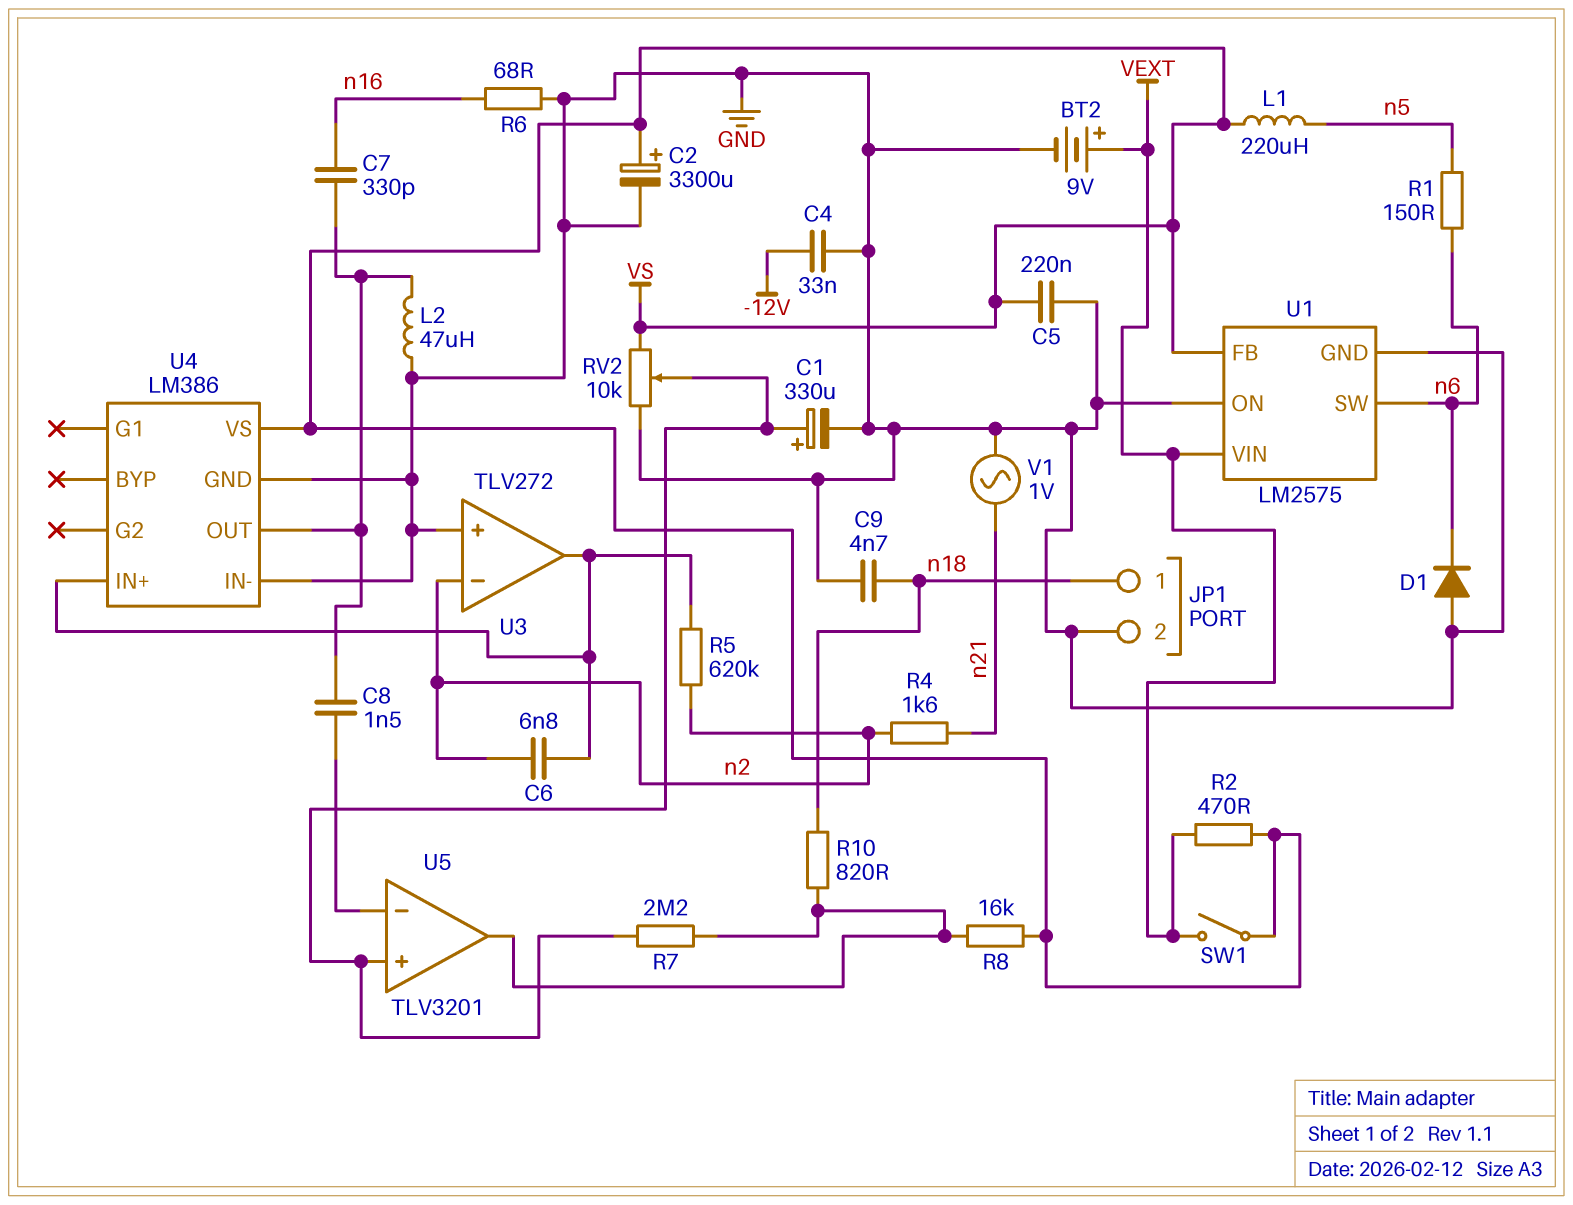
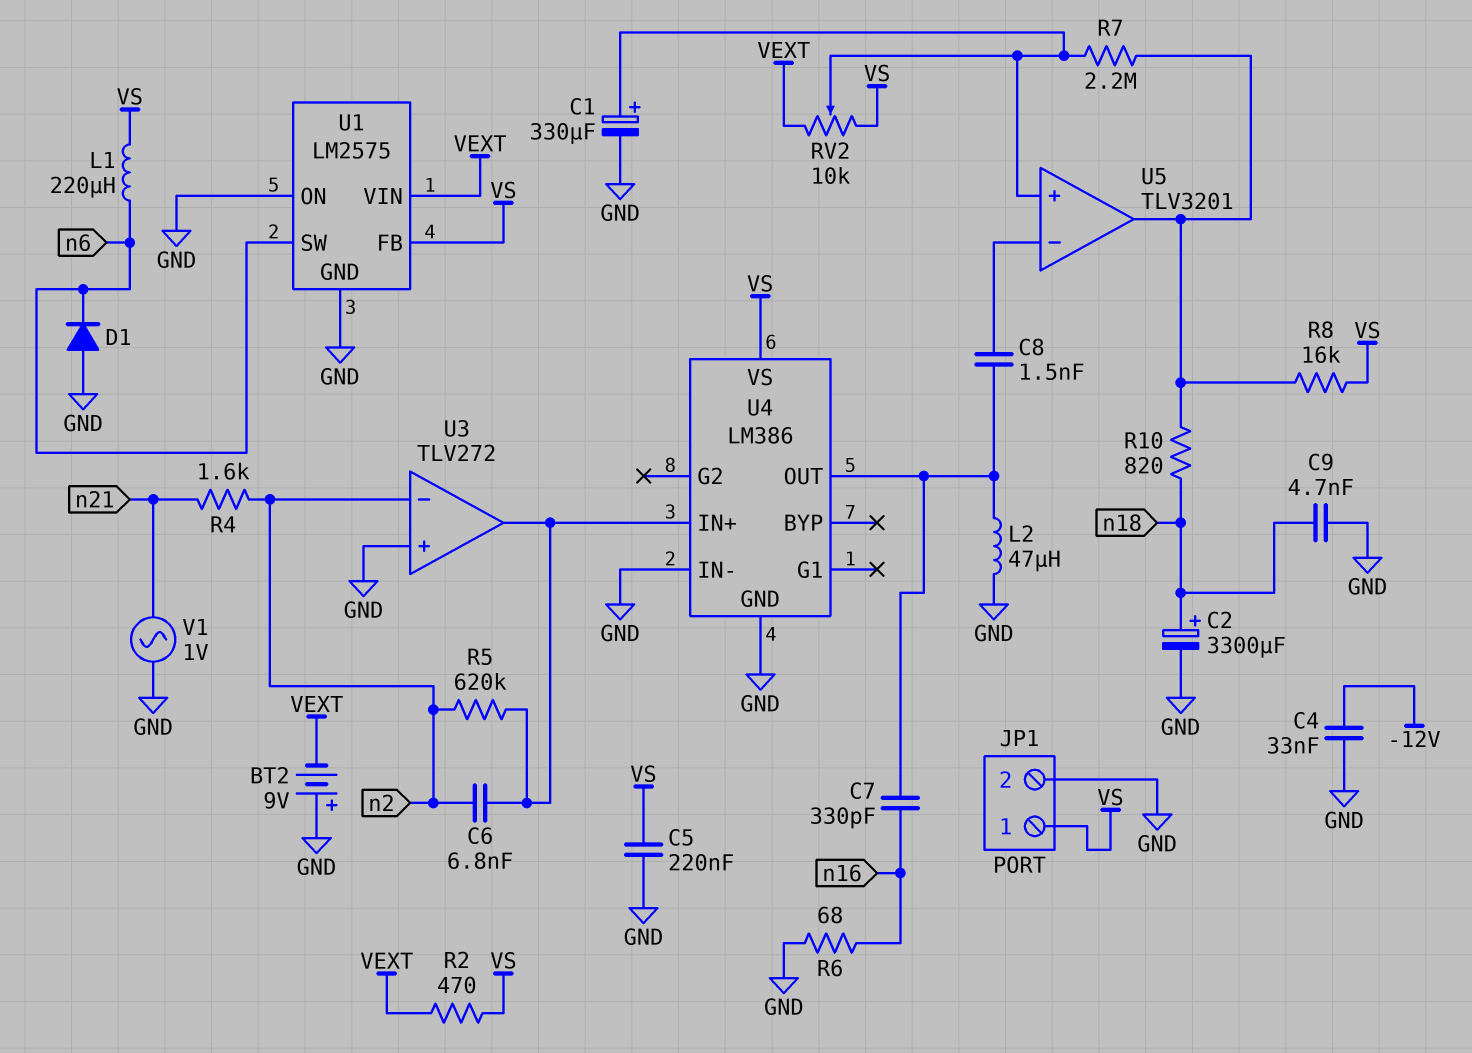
BT2: 9V (plus VEXT, minus GND) -> 9V (plus GND, minus VEXT)
C2: 3300uF (plus VS, minus GND) -> 3300uF (plus n18, minus GND)
JP1 pin 1: n18 -> VS
L1: 220uH (VS, n5) -> 220uH (VS, n6)
R1: 150 (n5, n6) -> none
RV2: 10k (GND, VS, wiper U5/in+) -> 10k (VEXT, VS, wiper U5/in+)
SW1: switch (VEXT, VS) -> none

